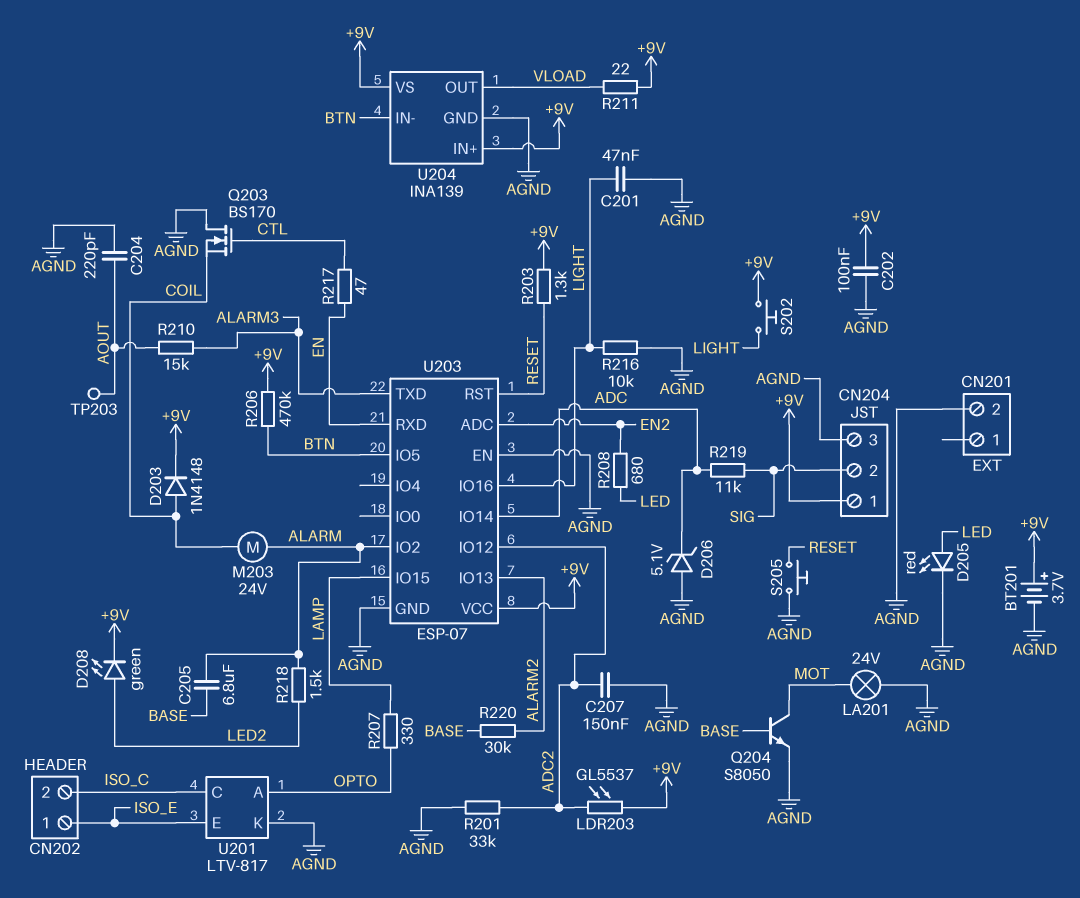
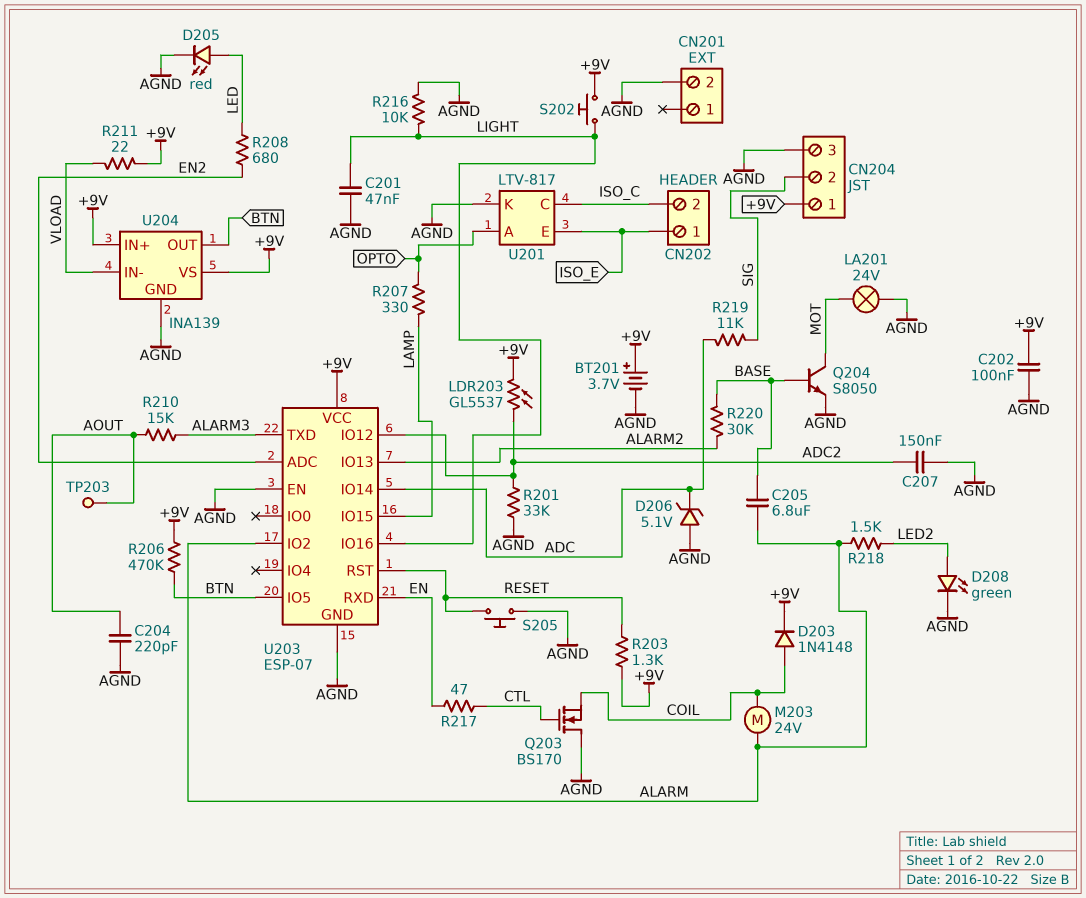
D208: LED green (A LED2, K +9V) -> LED green (A LED2, K AGND)
U204 pin IN-: BTN -> VLOAD
U204 pin OUT: VLOAD -> BTN

